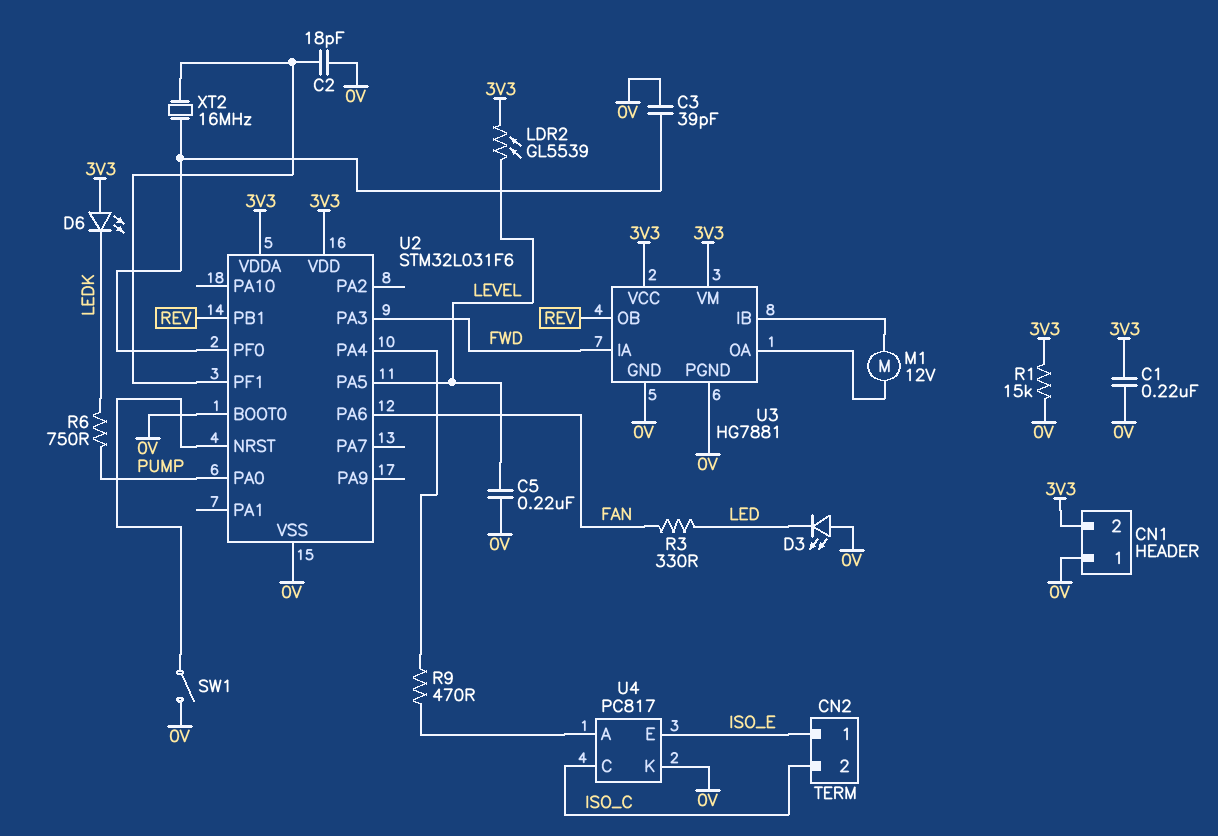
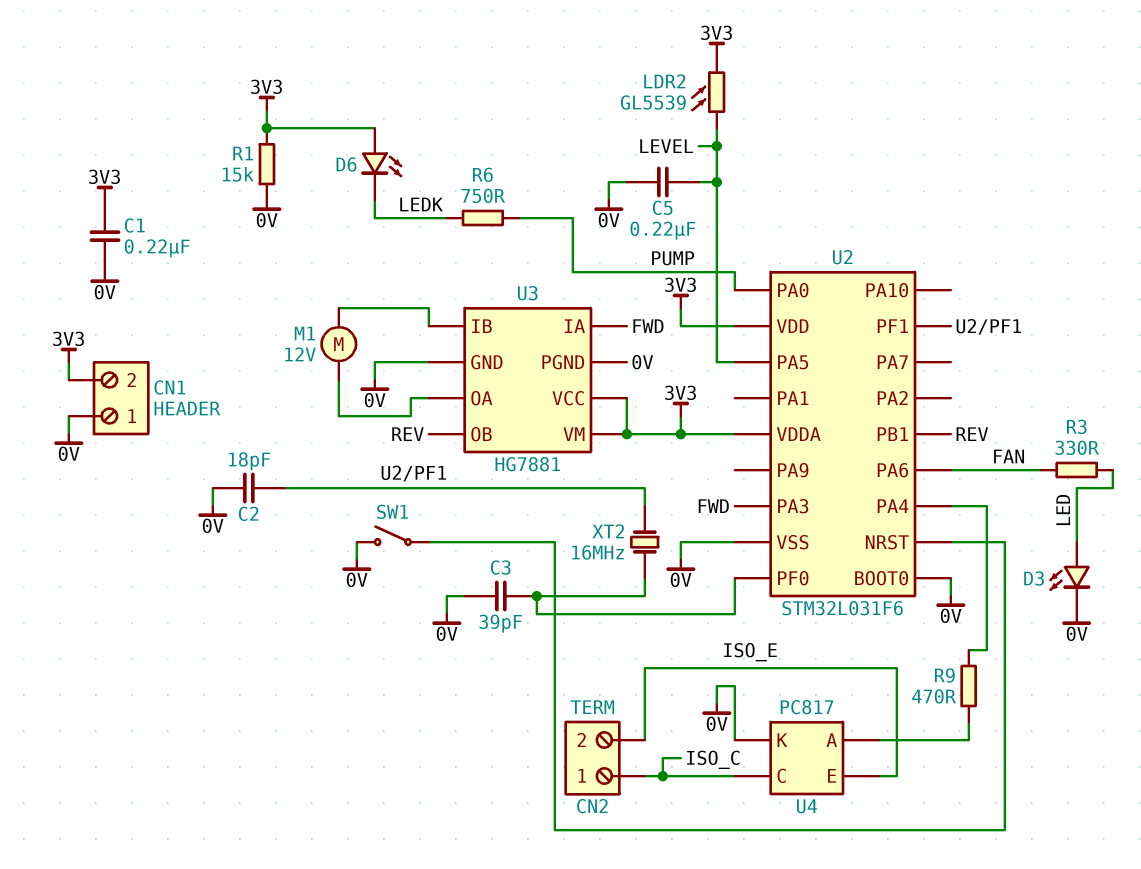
CN2 pin 1: ISO_E -> ISO_C
CN2 pin 2: ISO_C -> ISO_E
D3: LED (A 0V, K LED) -> LED (A LED, K 0V)

